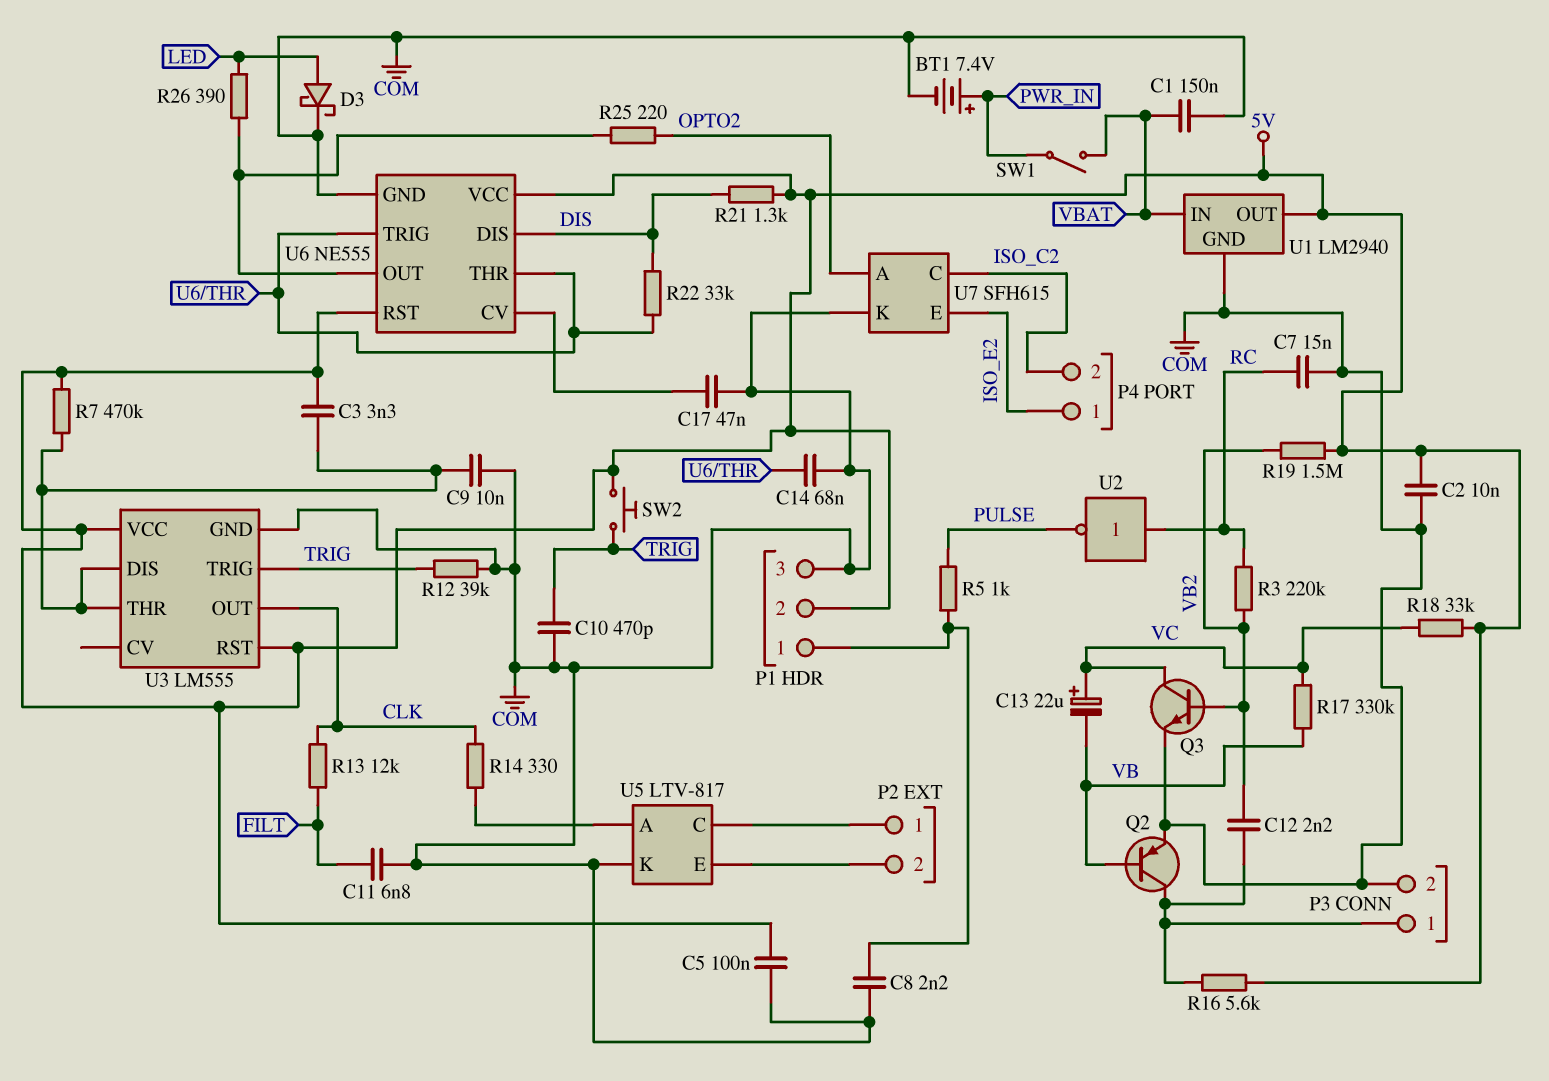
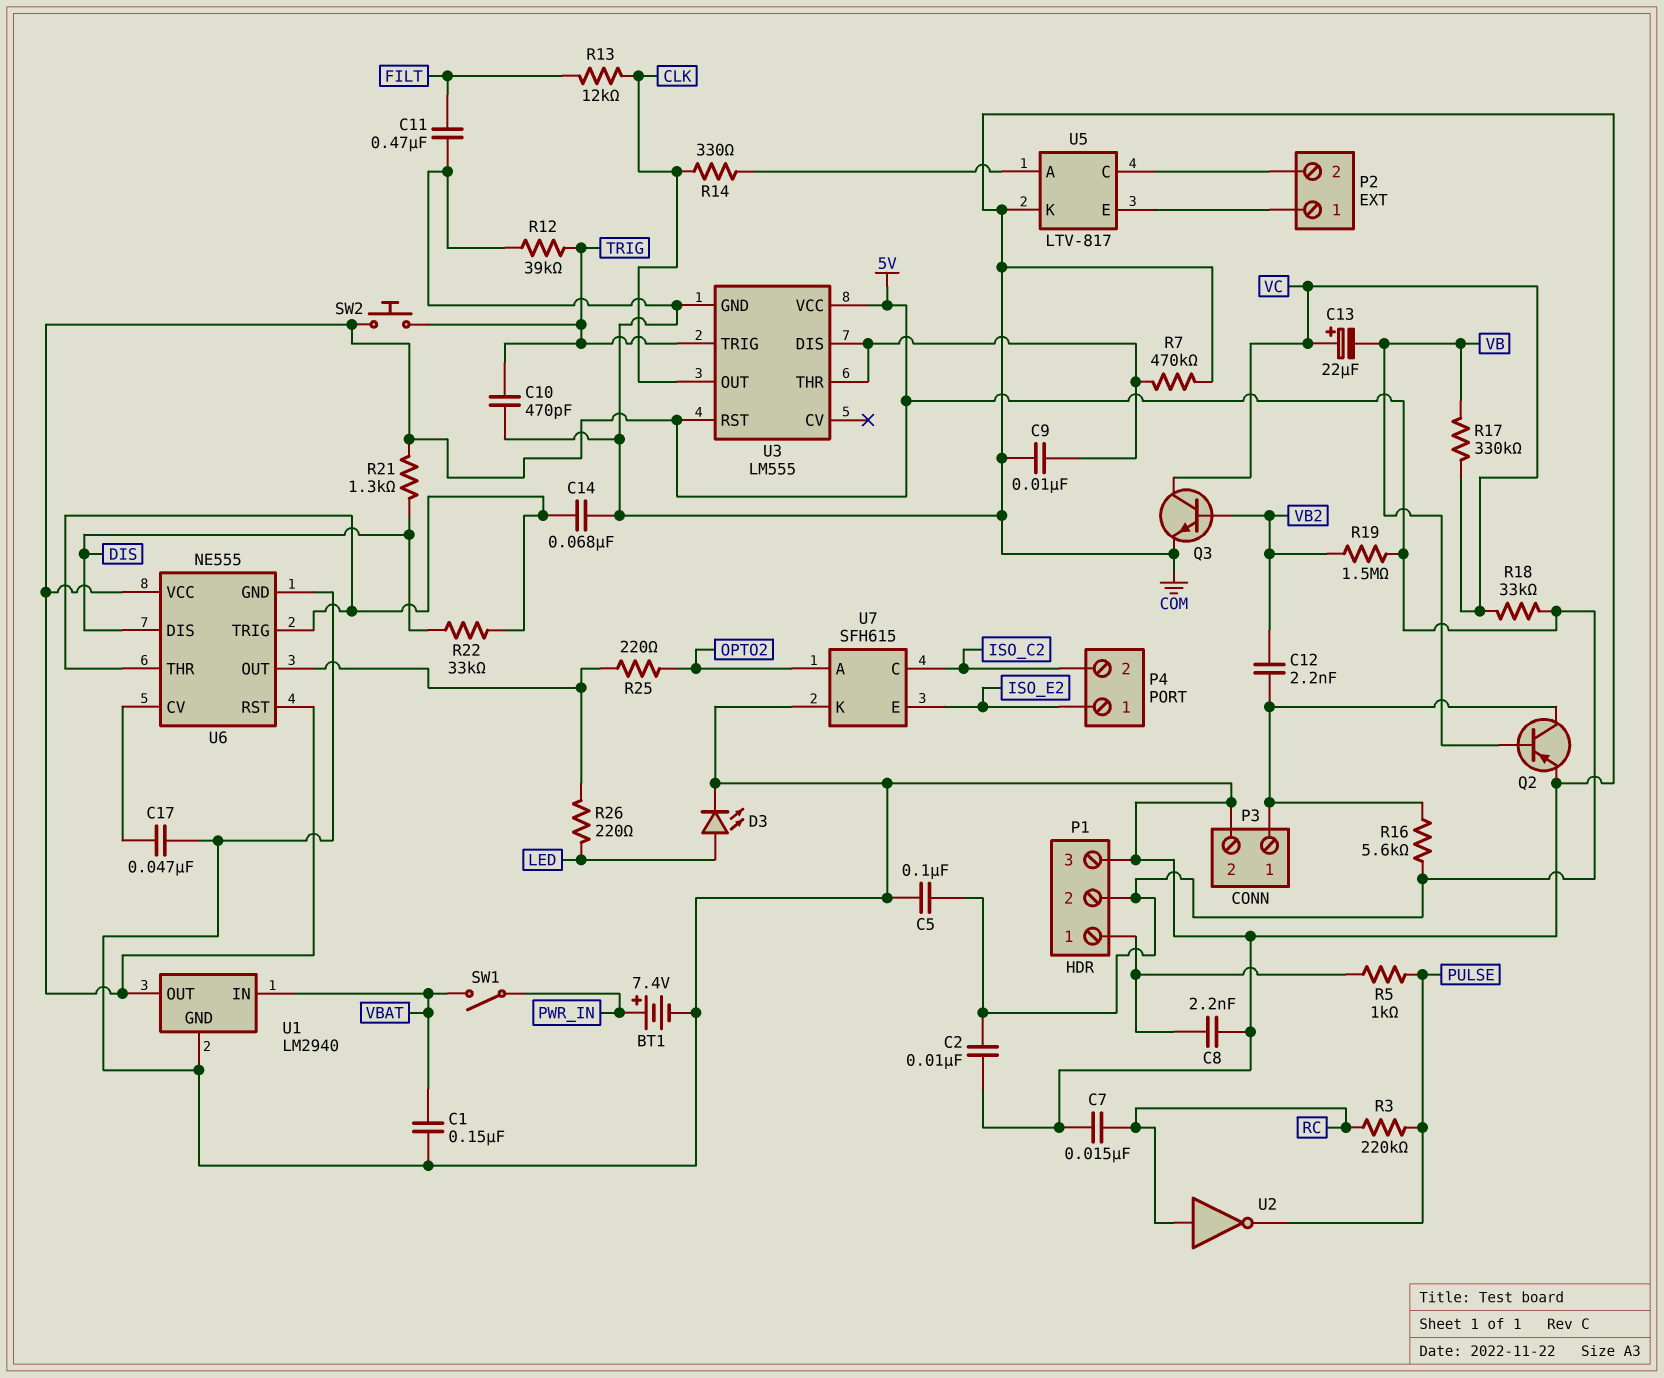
C3: 3.3nF (5V, U3/DIS) -> none
C11: 6.8nF (COM, FILT) -> 470nF (COM, FILT)
D3: schottky (A LED, K COM) -> LED (A LED, K COM)
R3: 220k (RC, VB2) -> 220k (PULSE, RC)
R7: 470k (5V, U3/DIS) -> 470k (COM, U3/DIS)
R26: 390 (LED, U6/OUT) -> 220 (LED, U6/OUT)
U5 pin C: P2/1 -> P2/2
U5 pin E: P2/2 -> P2/1

